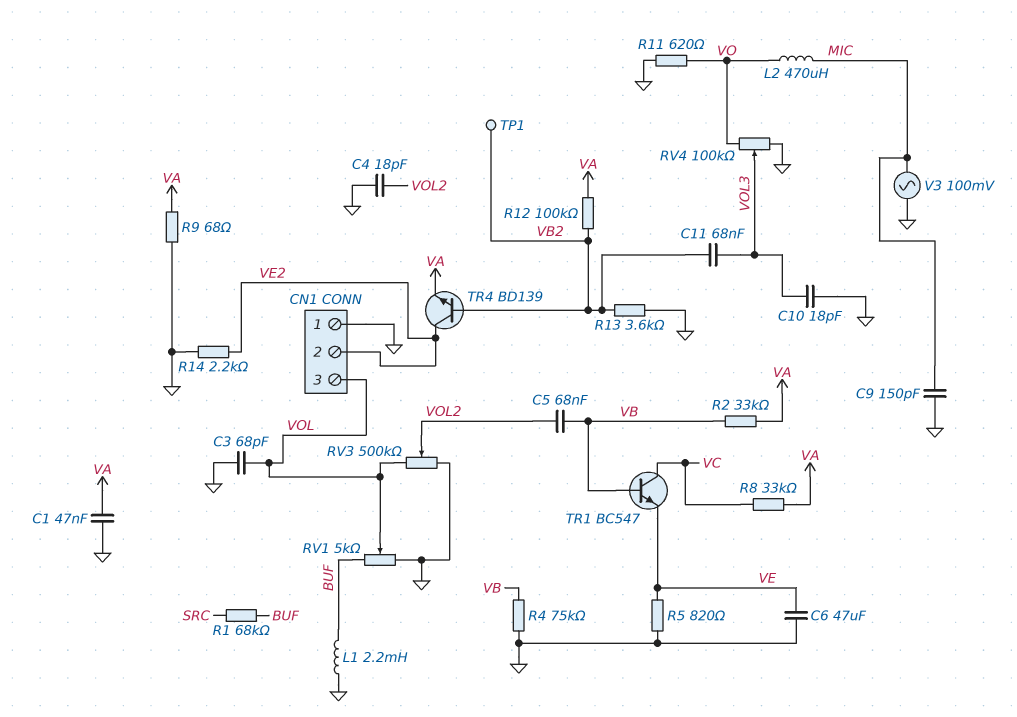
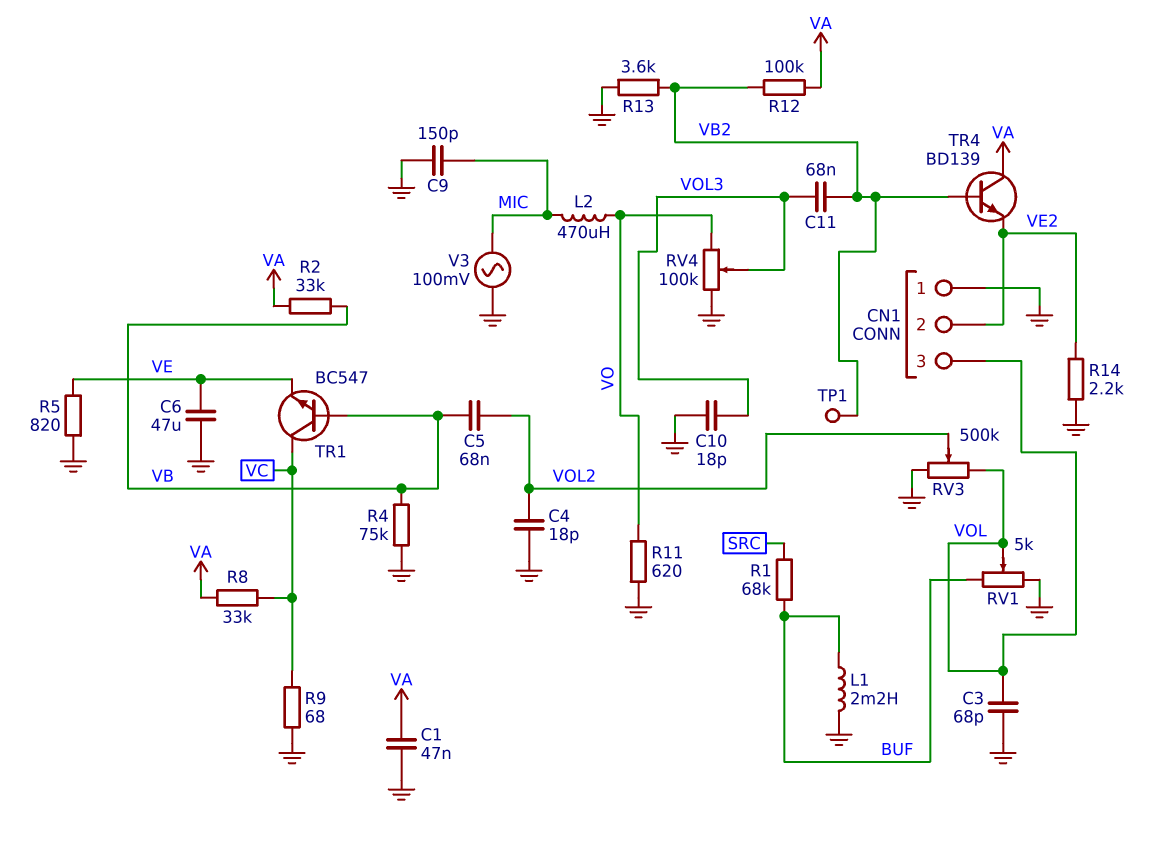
R9: 68 (GND, VA) -> 68 (GND, VC)
TR4: NPN BD139 (B VB2, C VE2, E VA) -> NPN BD139 (B VB2, C VA, E VE2)

